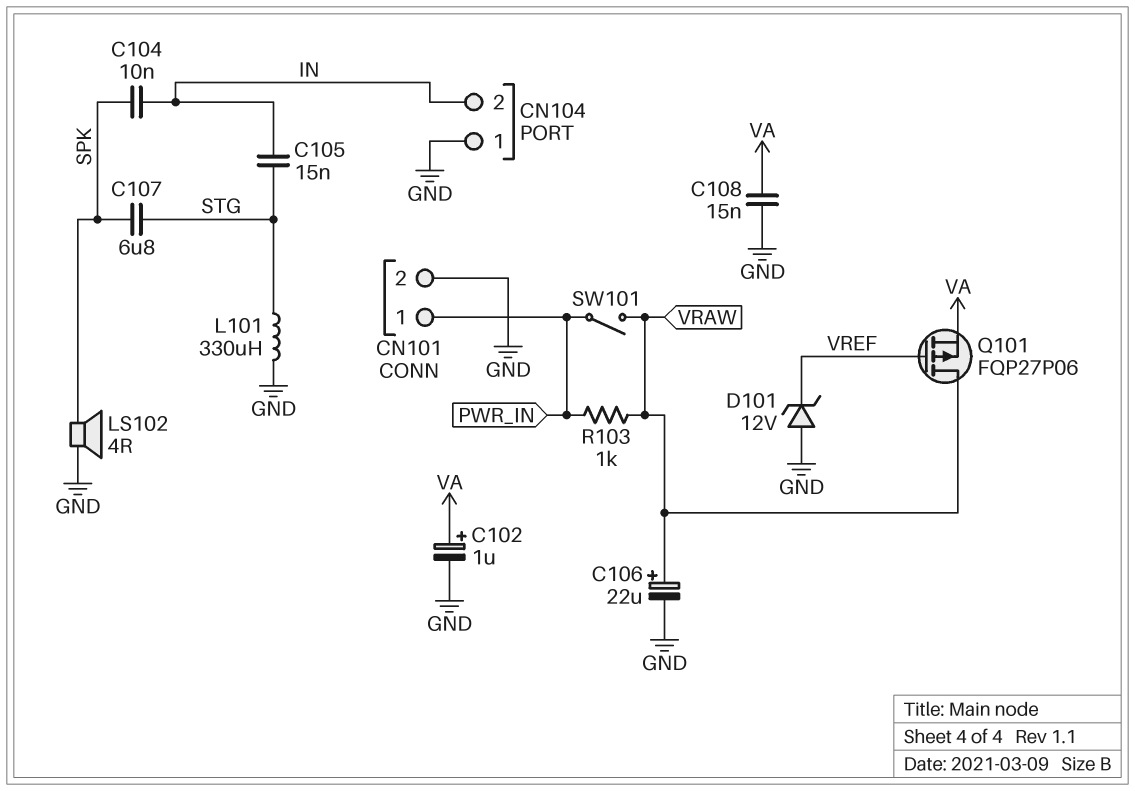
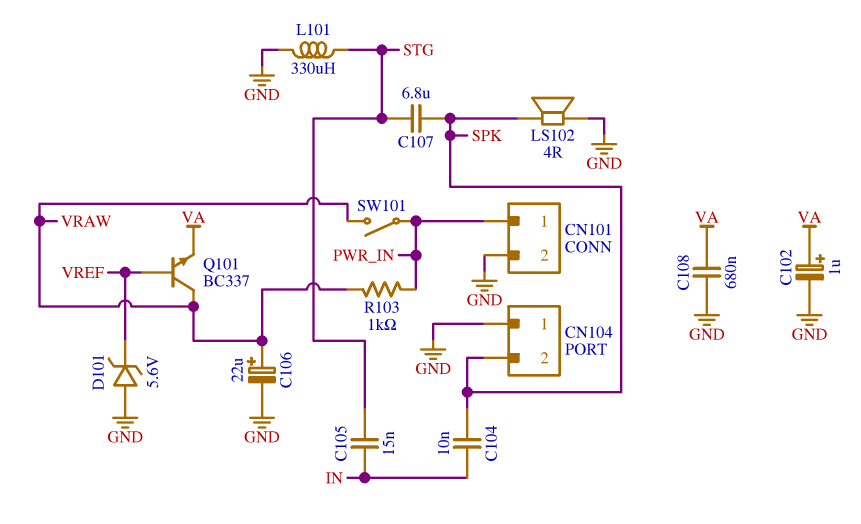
C108: 15nF (GND, VA) -> 680nF (GND, VA)
CN104 pin 2: IN -> SPK
D101: zener 12V (A GND, K VREF) -> zener 5.6V (A GND, K VREF)
Q101: PMOS FQP27P06 (G VREF, D VRAW, S VA) -> NPN BC337 (B VREF, C VRAW, E VA)

